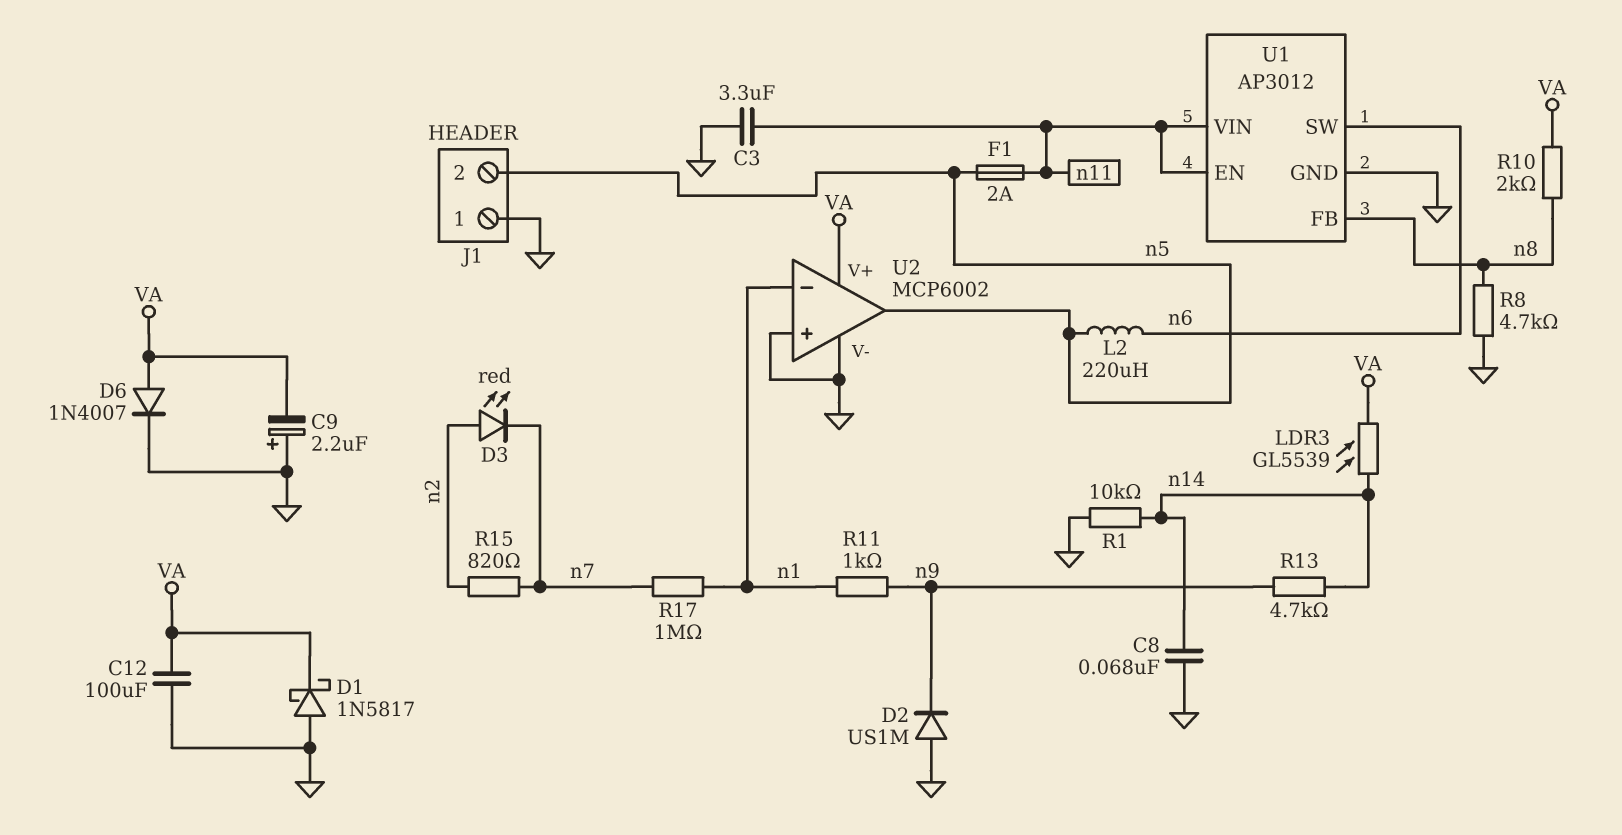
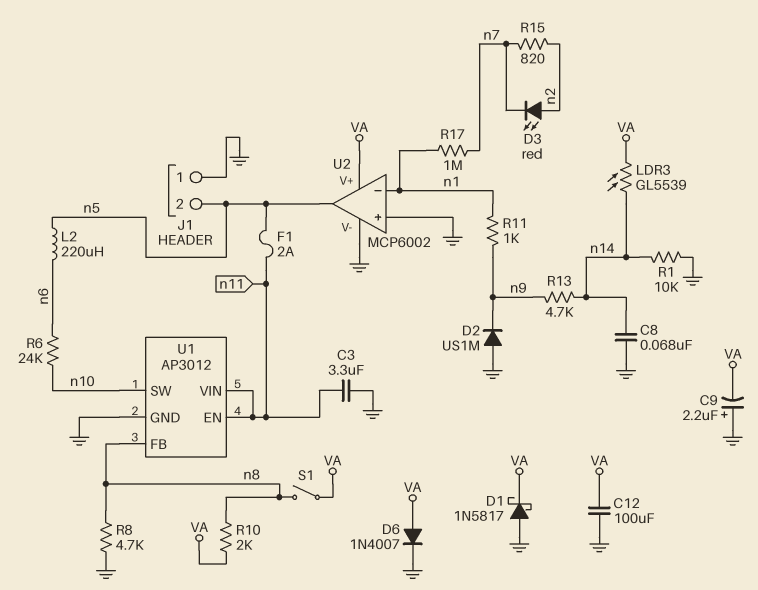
R6: none -> 24k (n6, n10)
S1: none -> switch (VA, n8)
U1 pin SW: n6 -> n10

